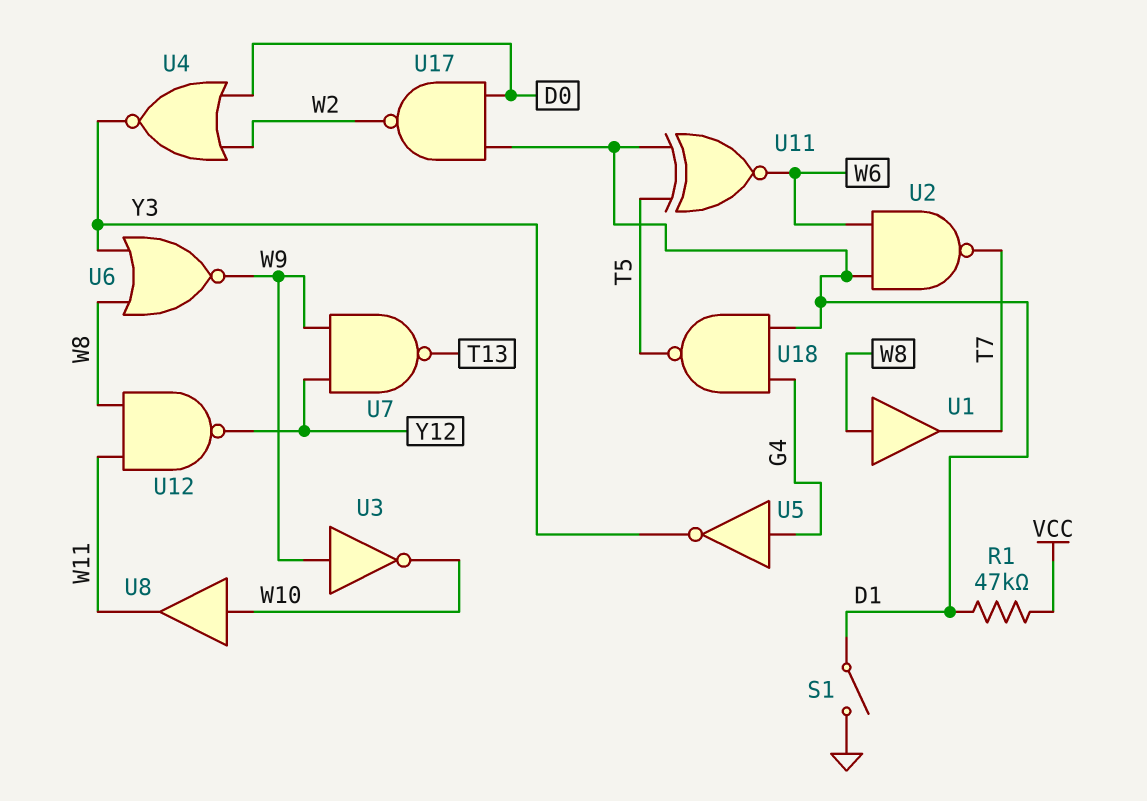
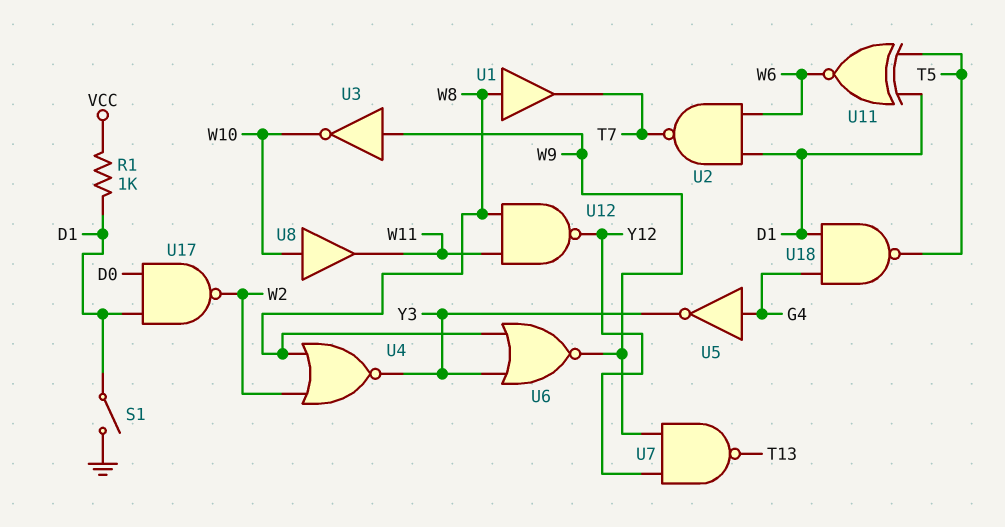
R1: 47k (D1, VCC) -> 1k (D1, VCC)
U4: NOR (in D0, in W2, out Y3) -> NOR (in W2, in W8, out Y3)

